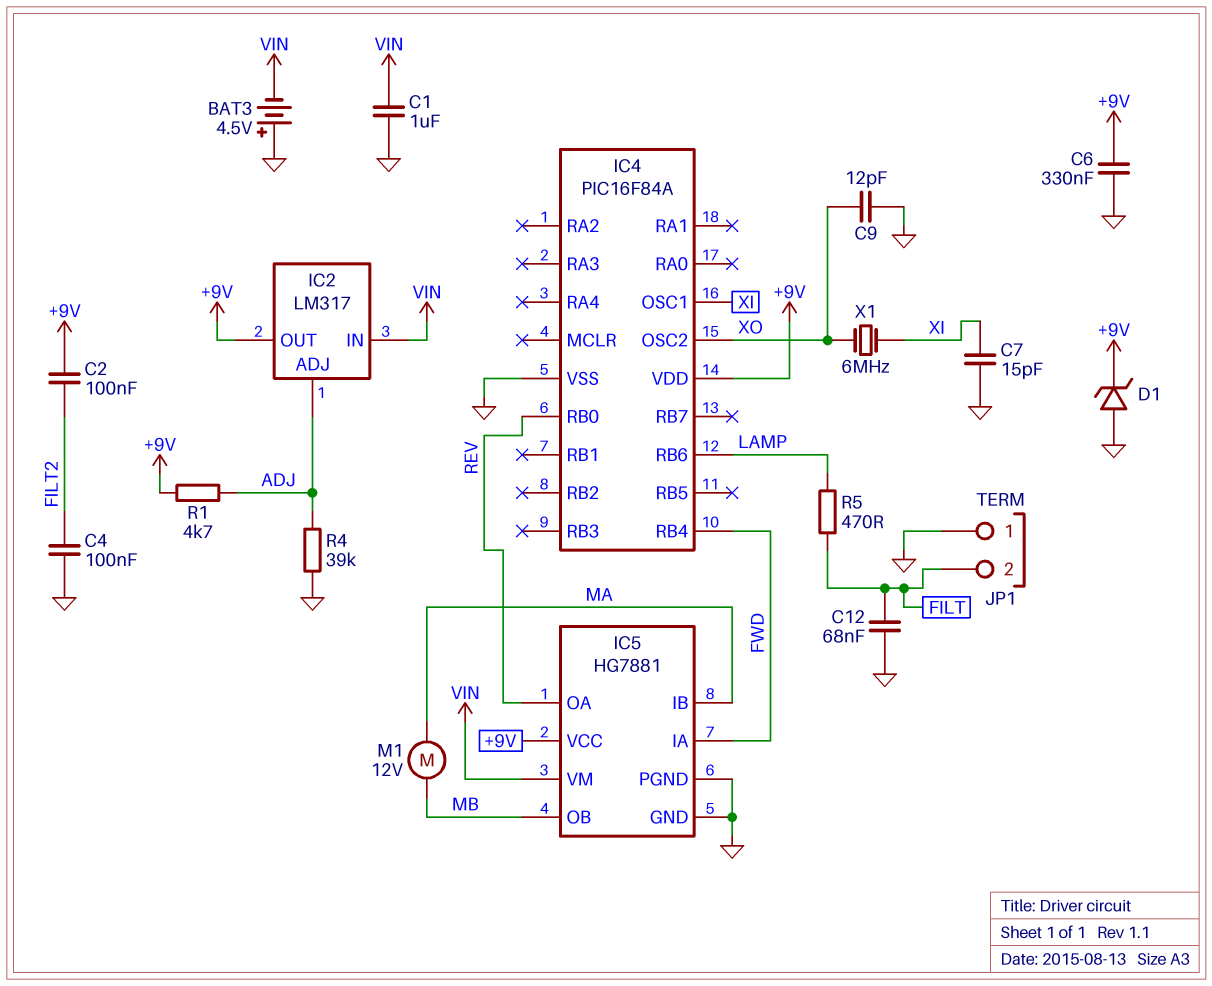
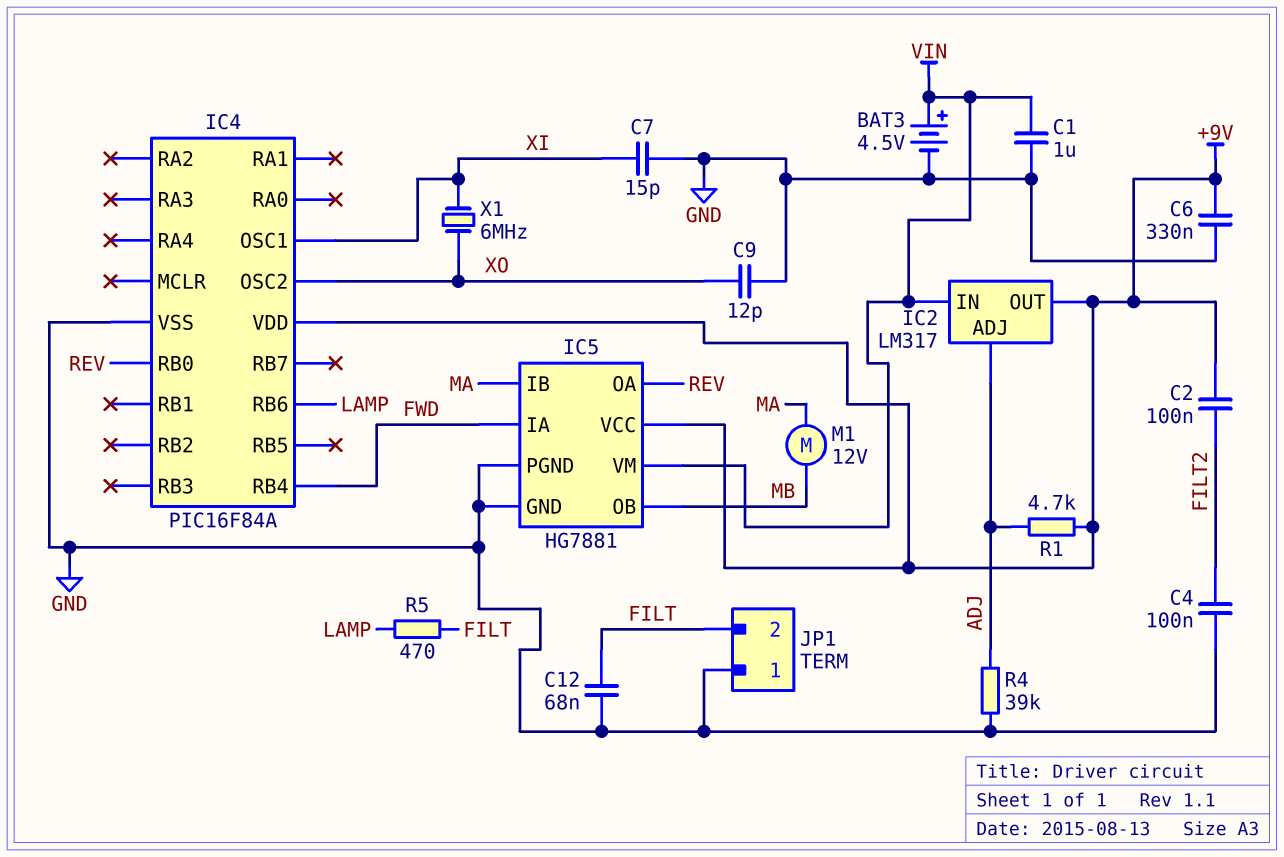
BAT3: 4.5V (plus GND, minus VIN) -> 4.5V (plus VIN, minus GND)
D1: zener (A GND, K +9V) -> none

